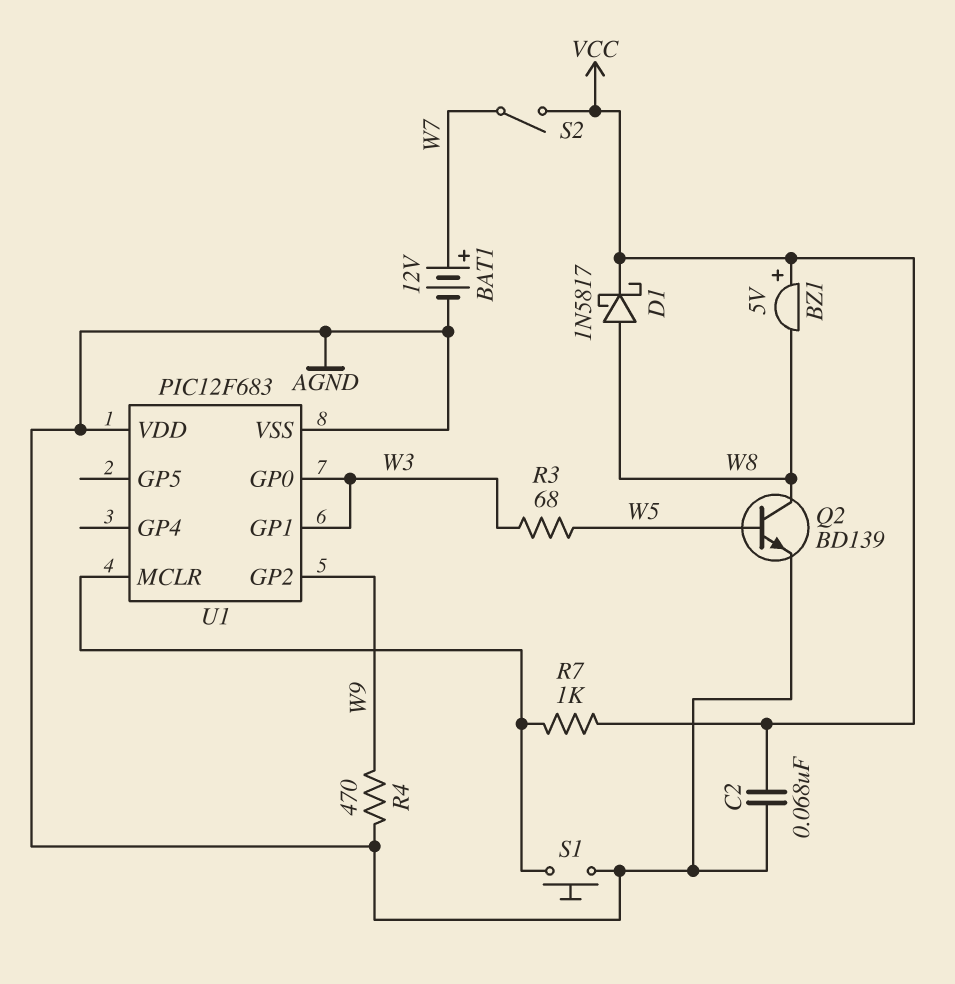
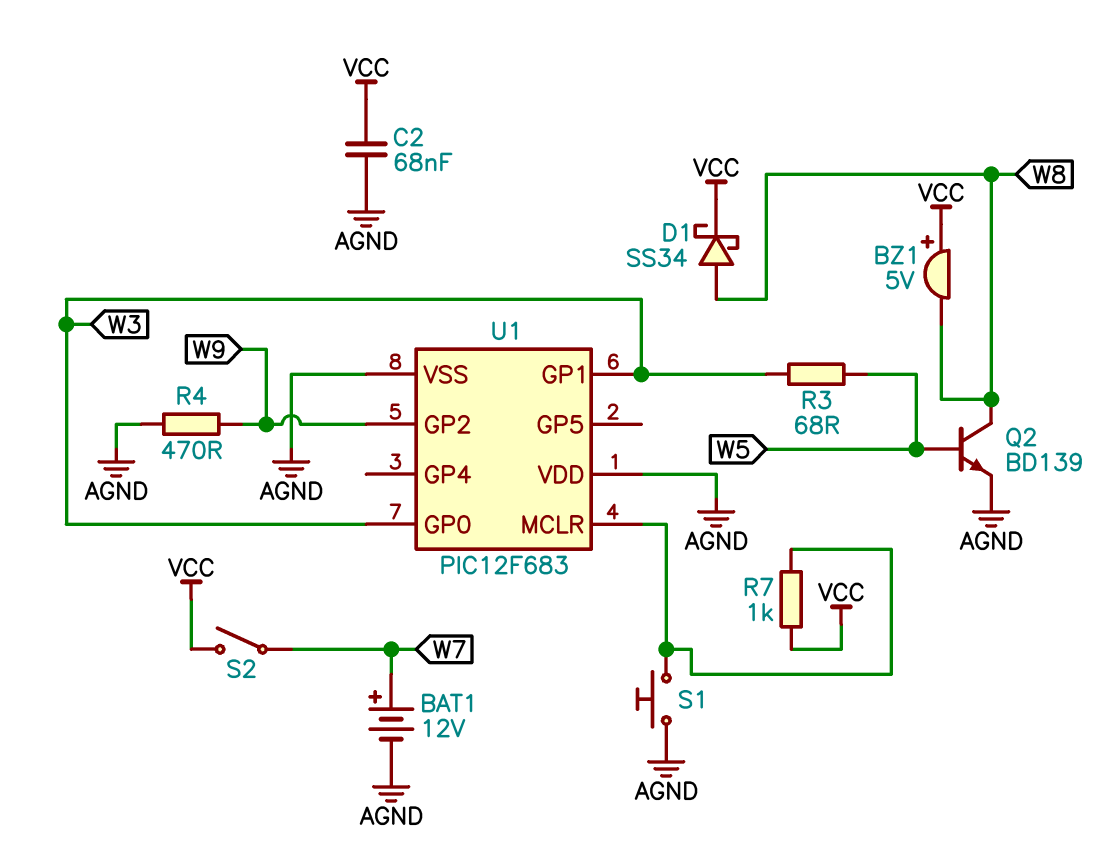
D1: schottky 1N5817 (A W8, K VCC) -> schottky SS34 (A W8, K VCC)

